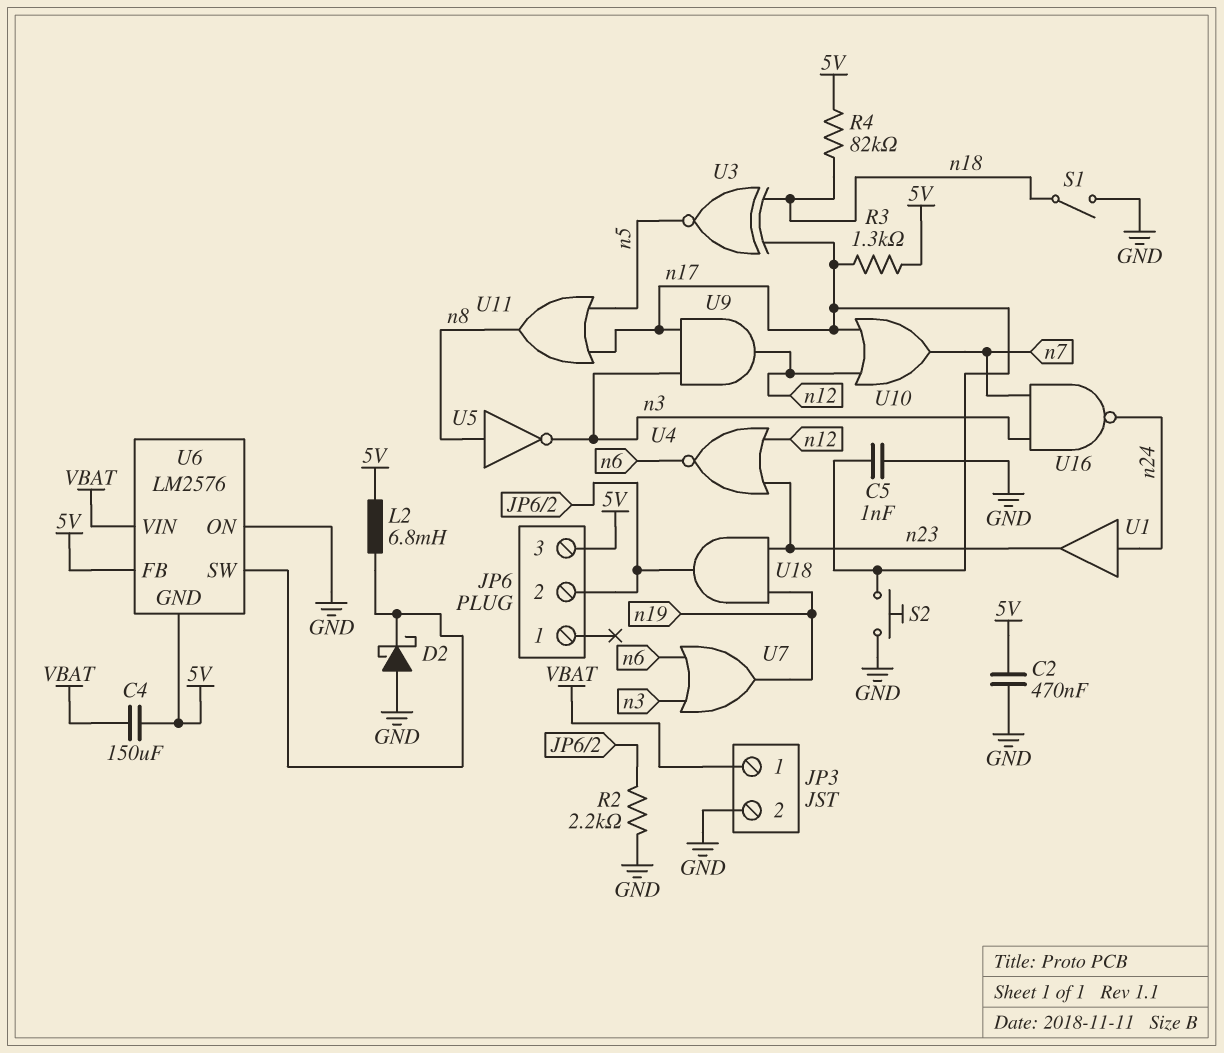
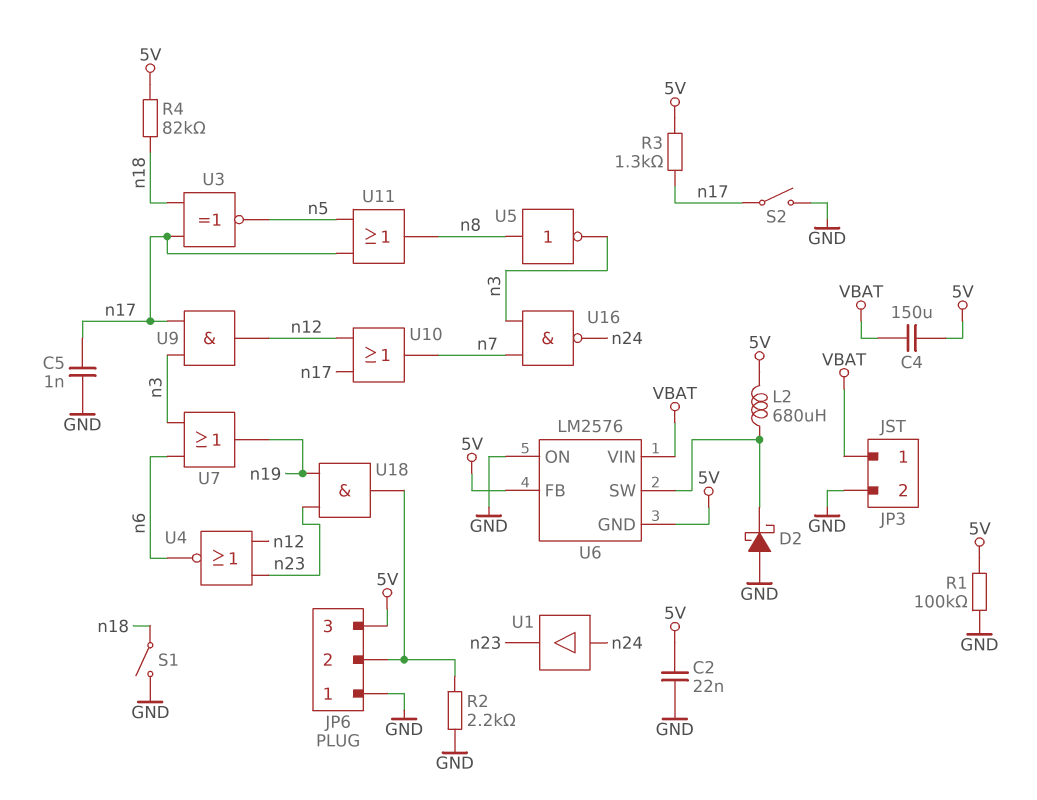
C2: 470nF (5V, GND) -> 22nF (5V, GND)
JP6 pin 1: none -> GND
L2: 6.8mH (5V, U6/SW) -> 680uH (5V, U6/SW)
R1: none -> 100k (5V, GND)
S2: button (GND, n17) -> switch (GND, n17)

